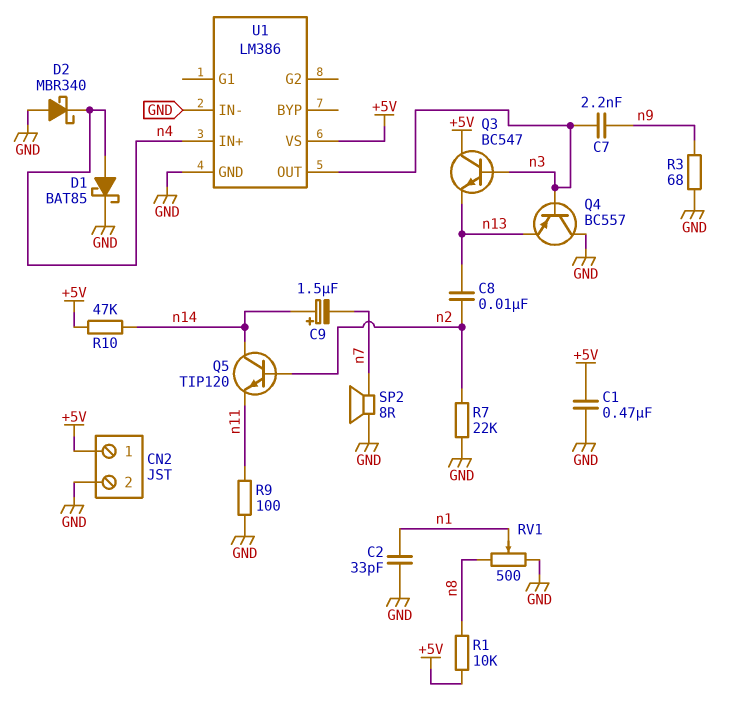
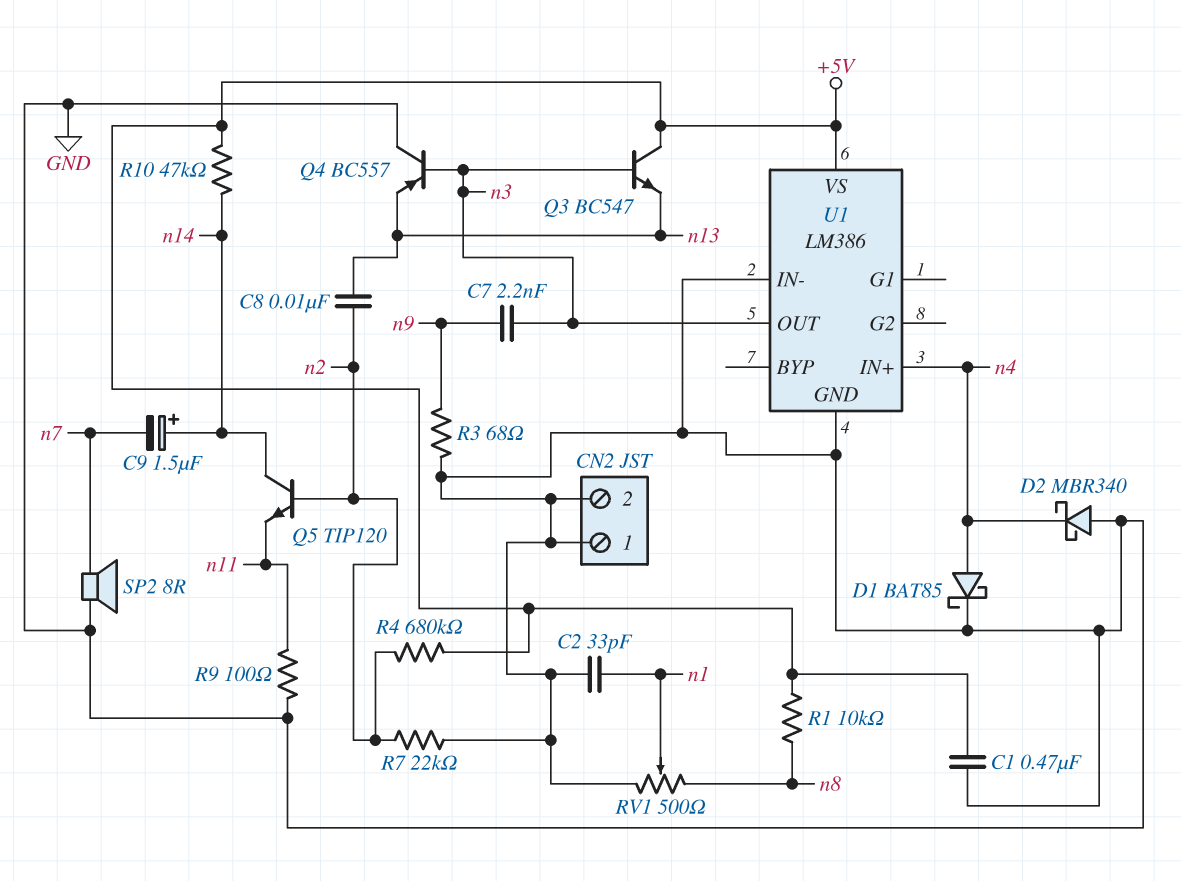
CN2 pin 1: +5V -> GND
R4: none -> 680k (+5V, n2)

